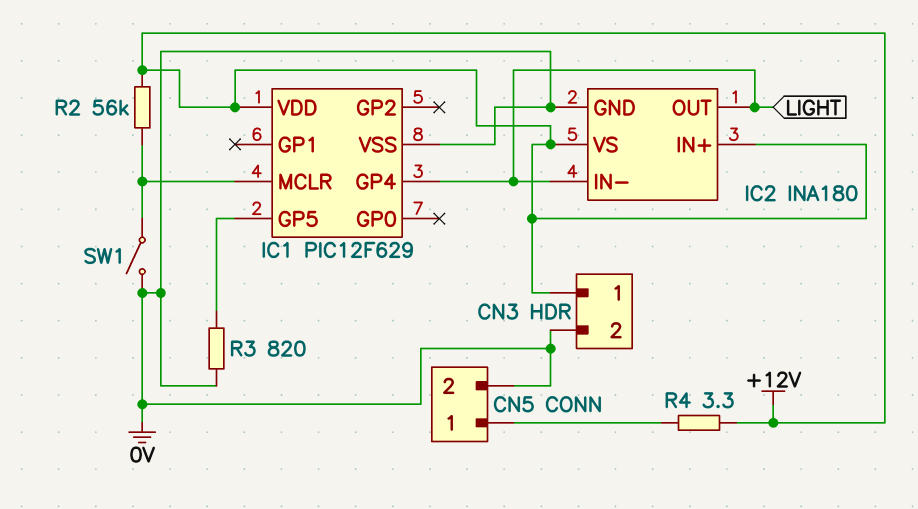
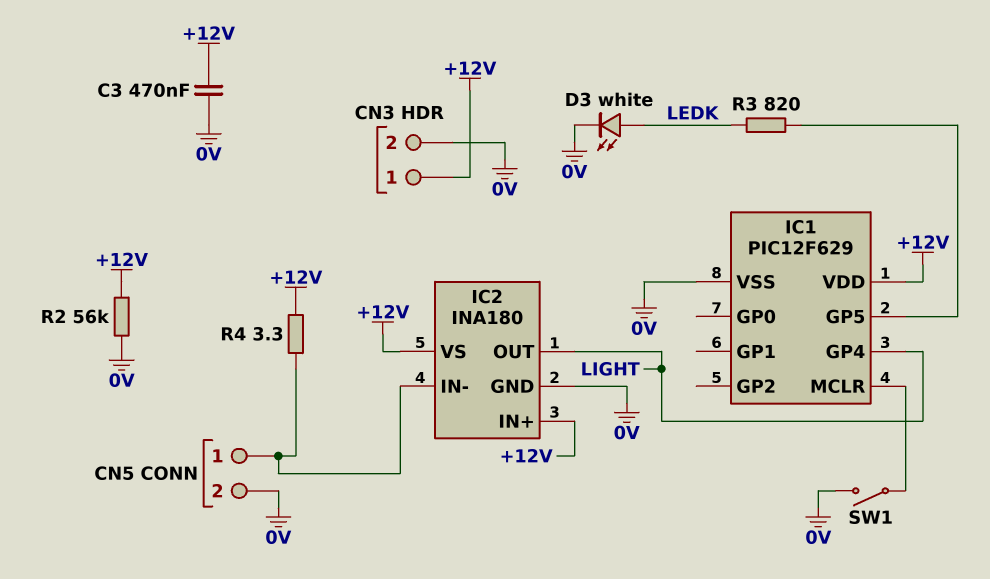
C3: none -> 470nF (+12V, 0V)
D3: none -> LED white (A LEDK, K 0V)
IC2 pin IN-: LIGHT -> CN5/1
R2: 56k (+12V, IC1/MCLR) -> 56k (+12V, 0V)
R3: 820 (0V, IC1/GP5) -> 820 (IC1/GP5, LEDK)

